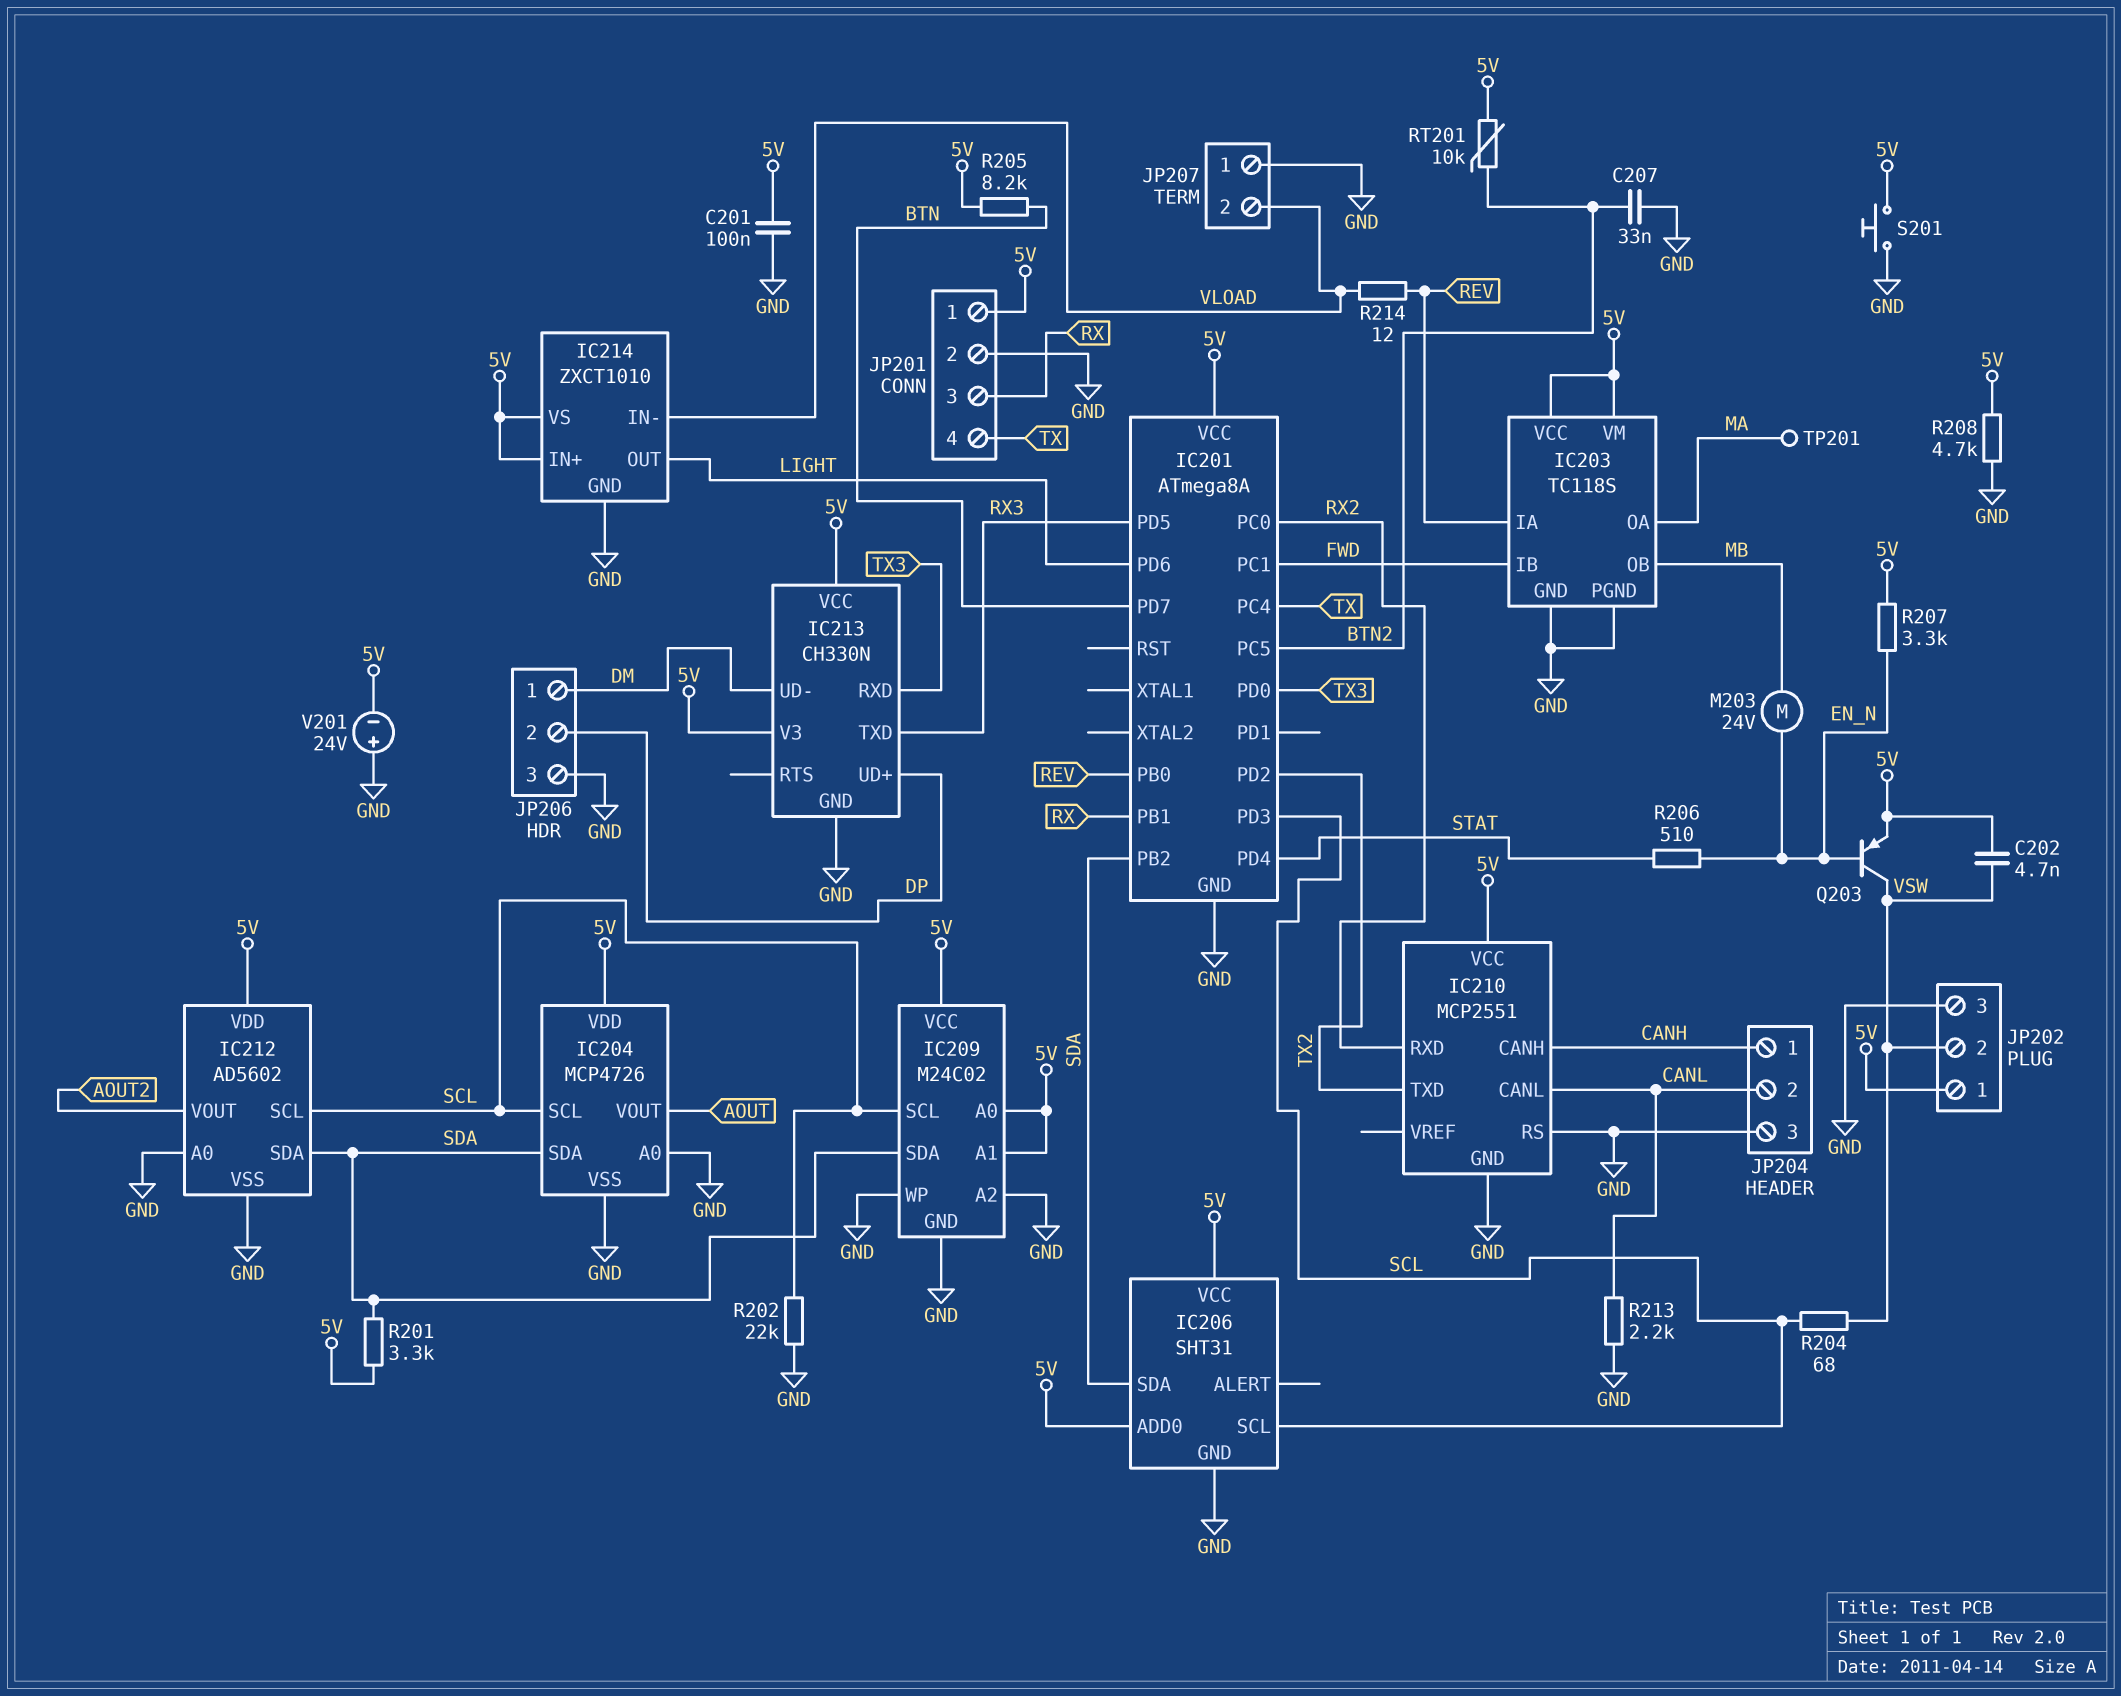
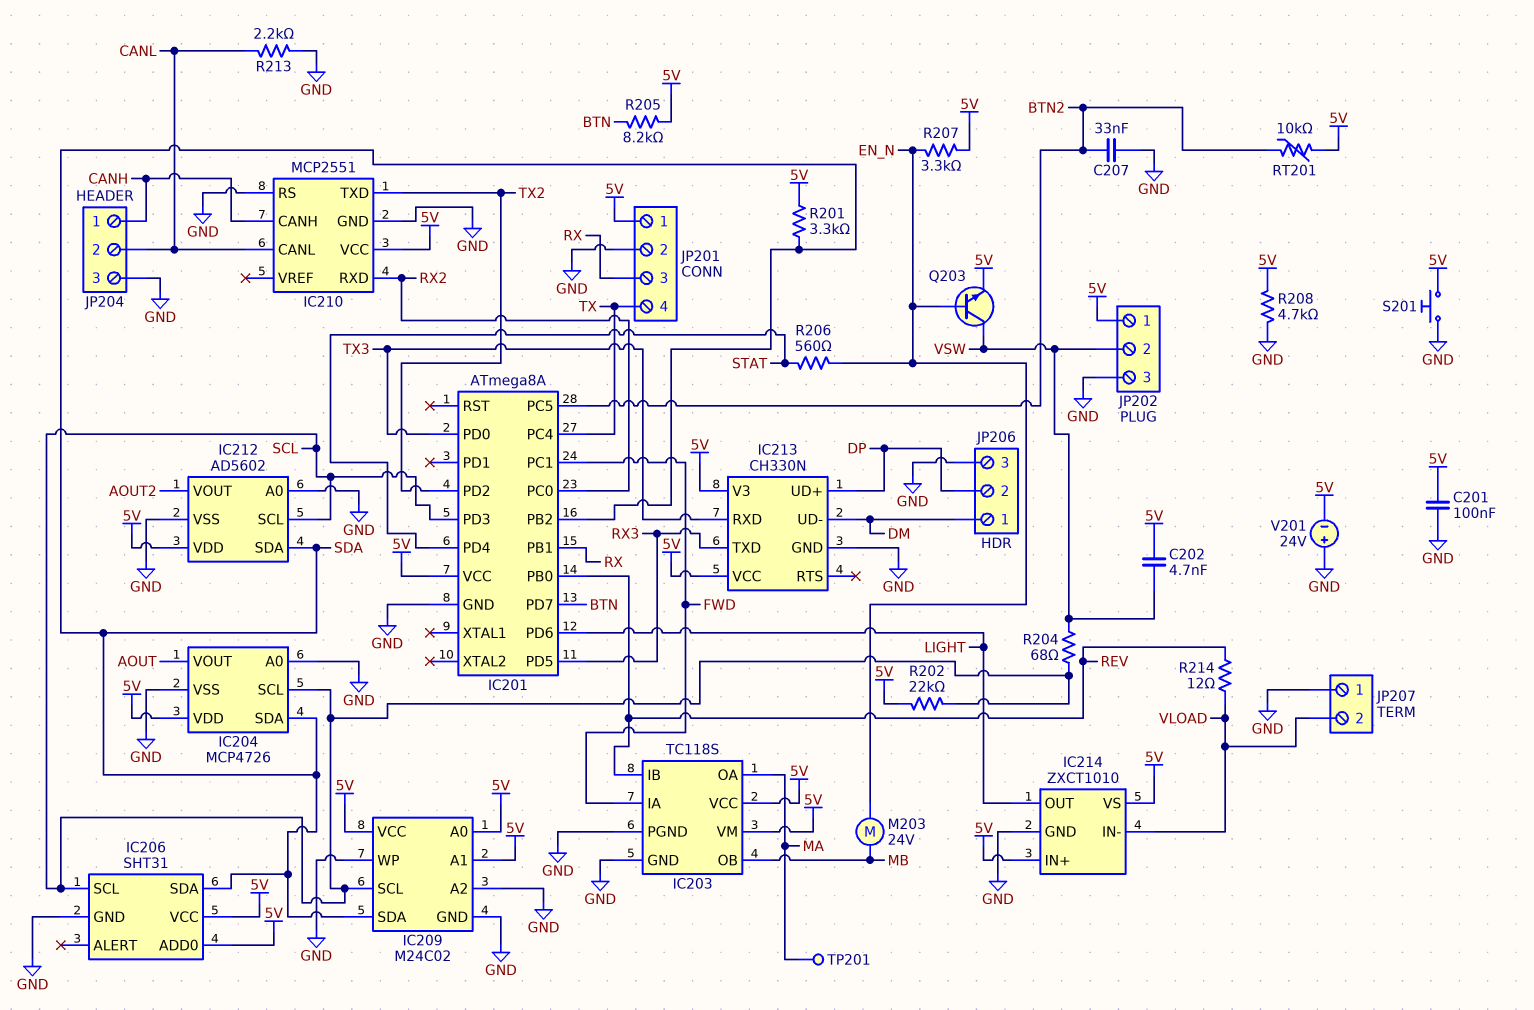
IC203 pin IA: REV -> FWD
IC203 pin IB: FWD -> REV
Q203: PNP (B EN_N, C VSW, E 5V) -> NPN (B EN_N, C VSW, E 5V)
R202: 22k (GND, SCL) -> 22k (5V, SCL)
R206: 510 (EN_N, STAT) -> 560 (EN_N, STAT)

